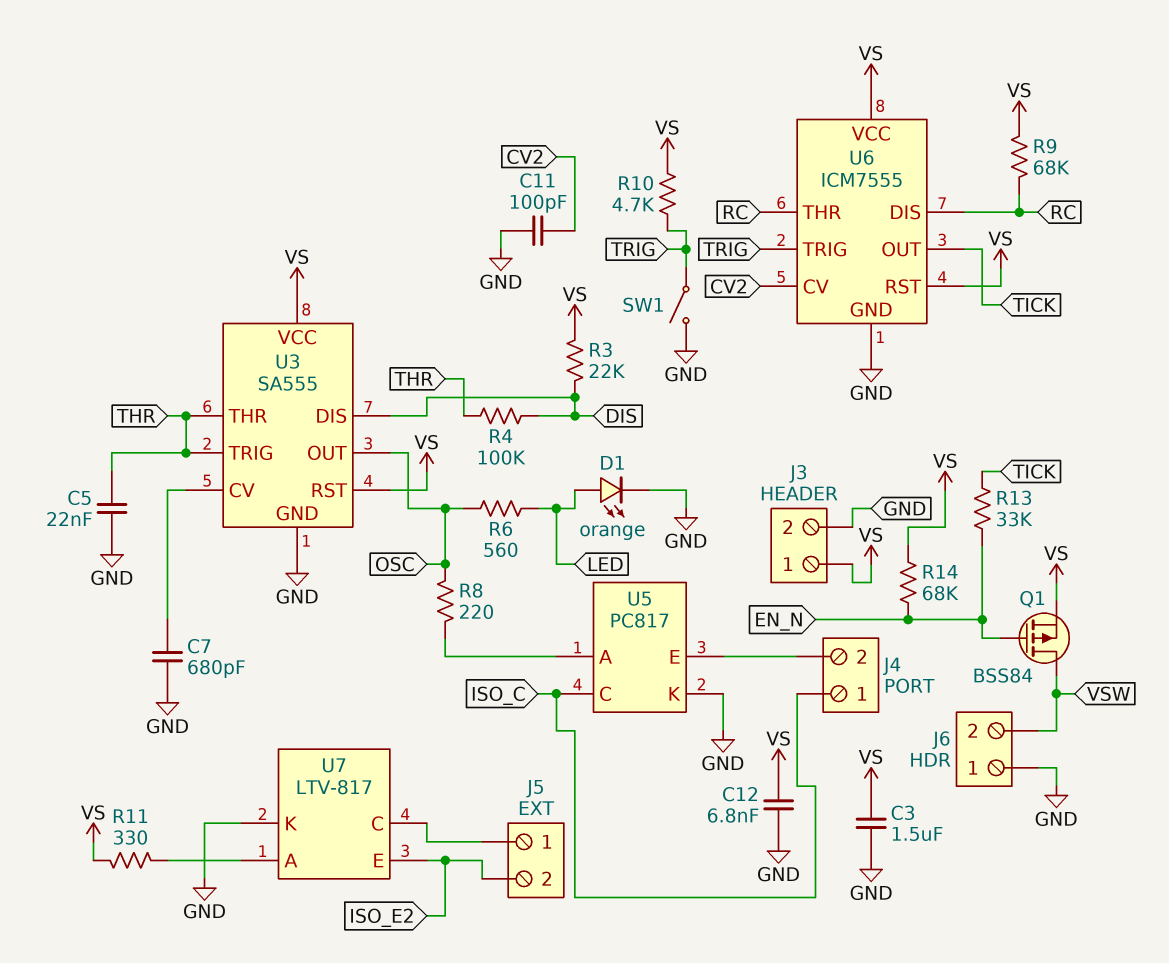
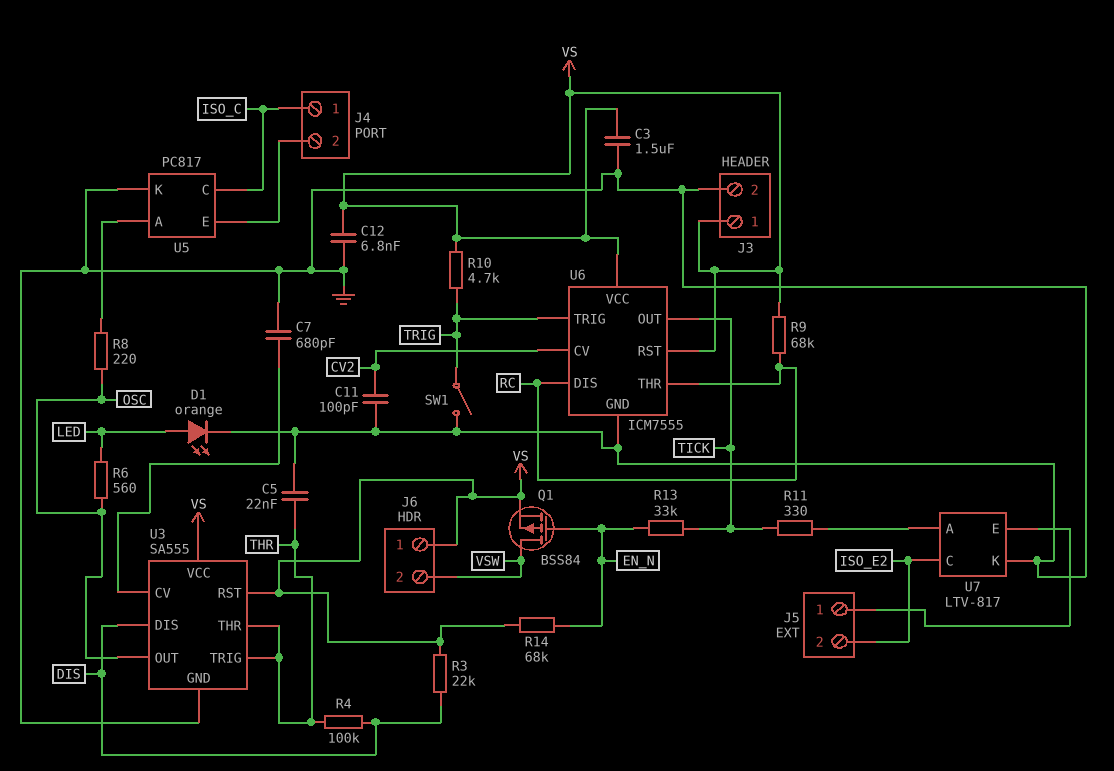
J6 pin 1: GND -> VS
R11: 330 (U7/A, VS) -> 330 (TICK, U7/A)
U7 pin C: J5/1 -> ISO_E2
U7 pin E: ISO_E2 -> J5/1

